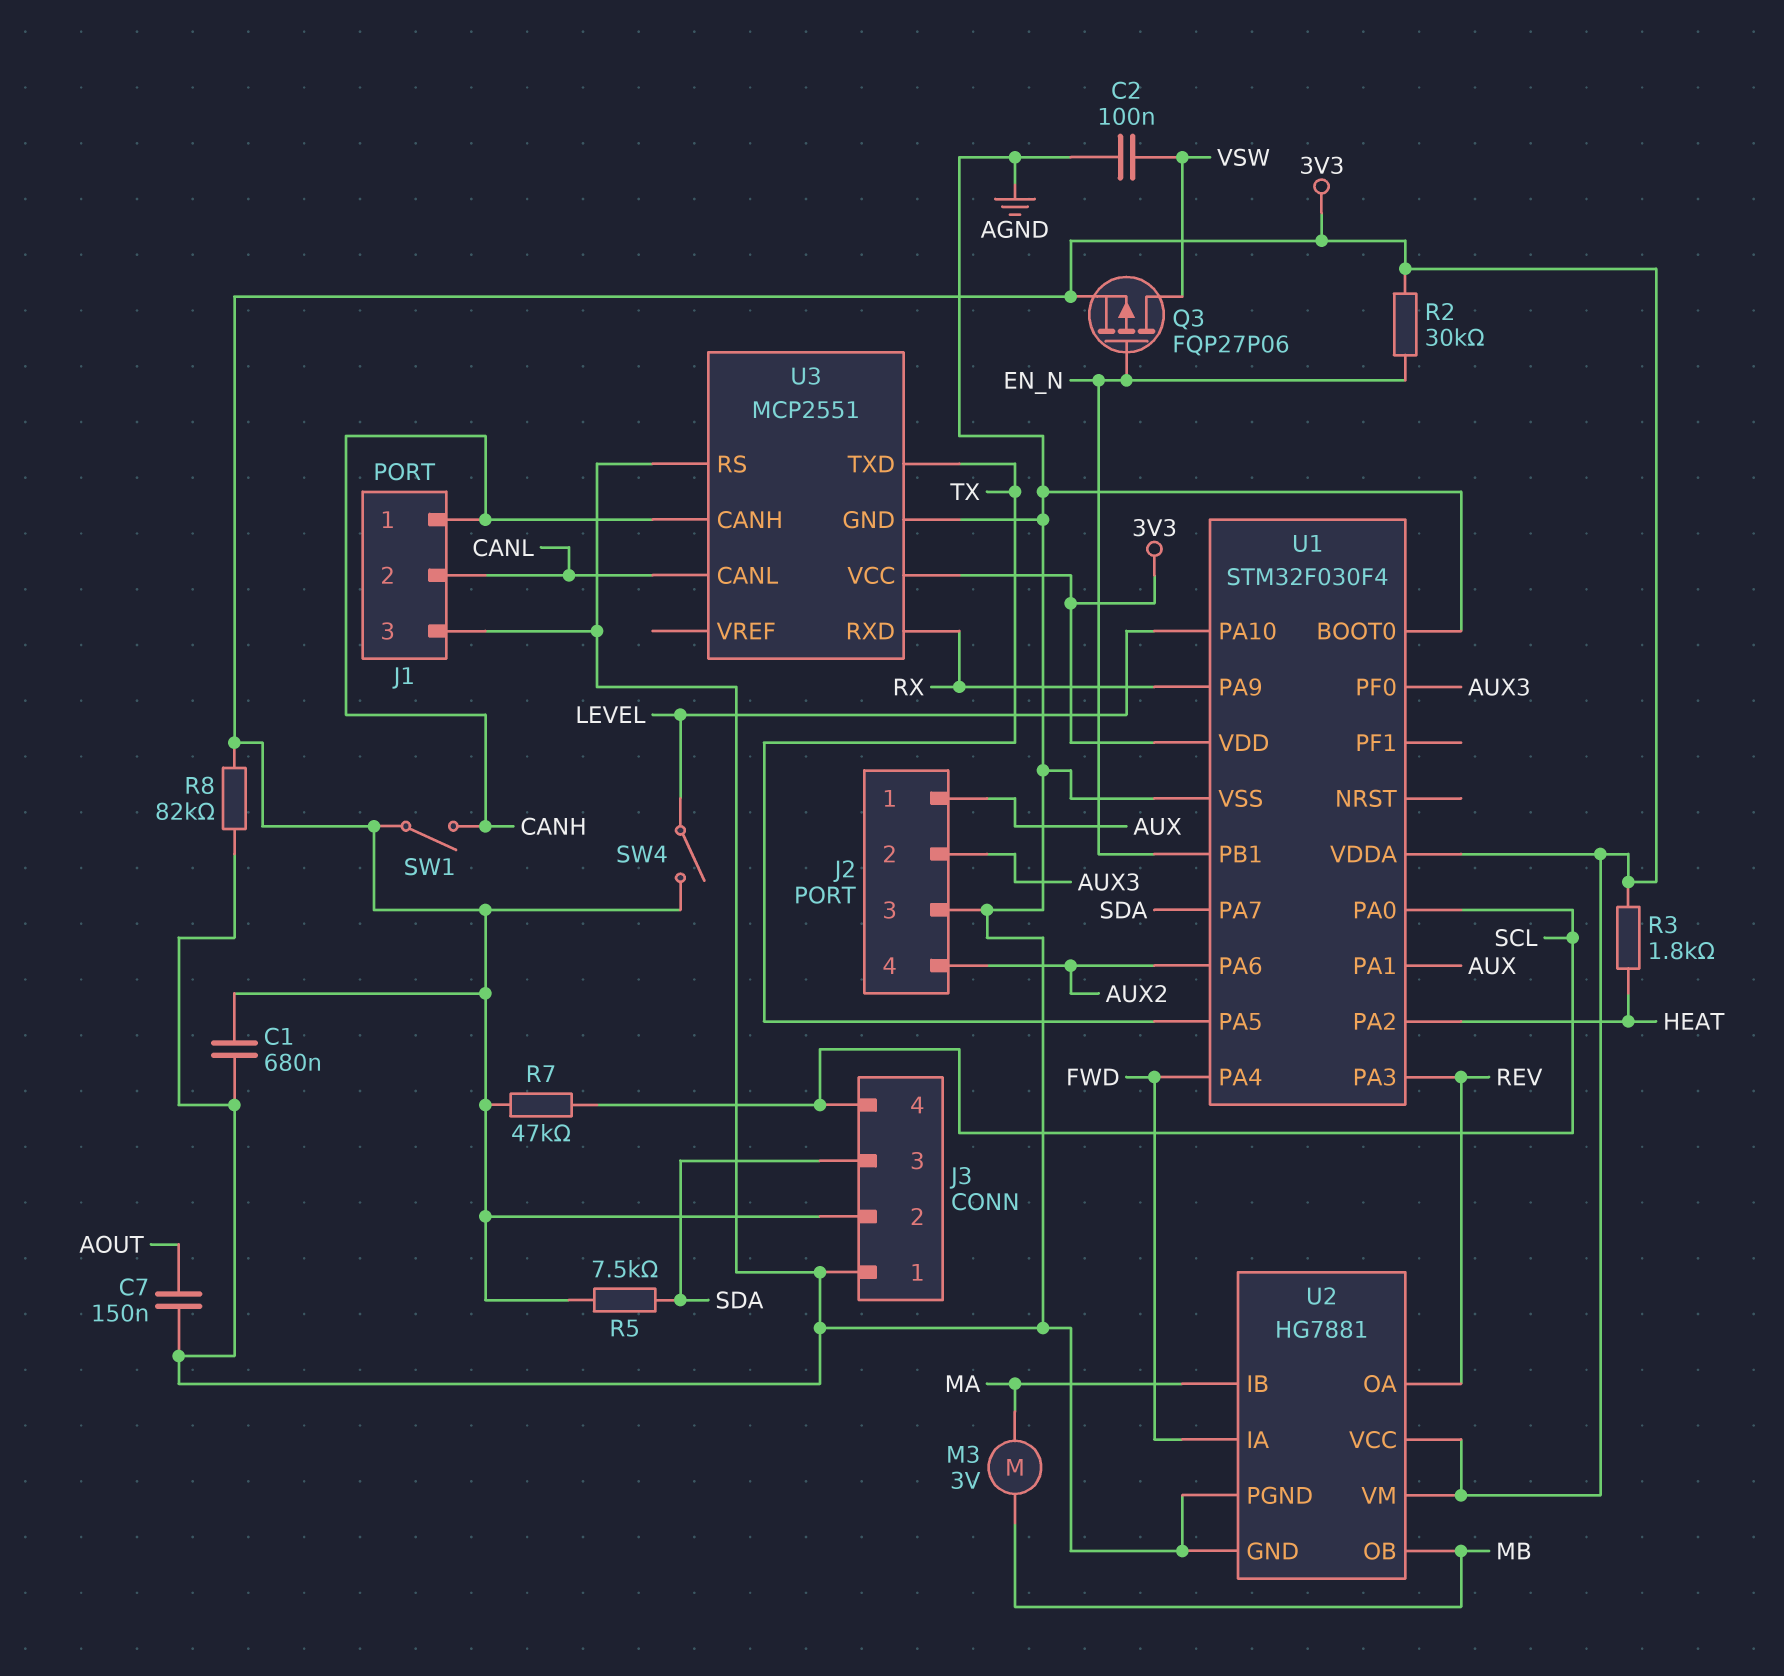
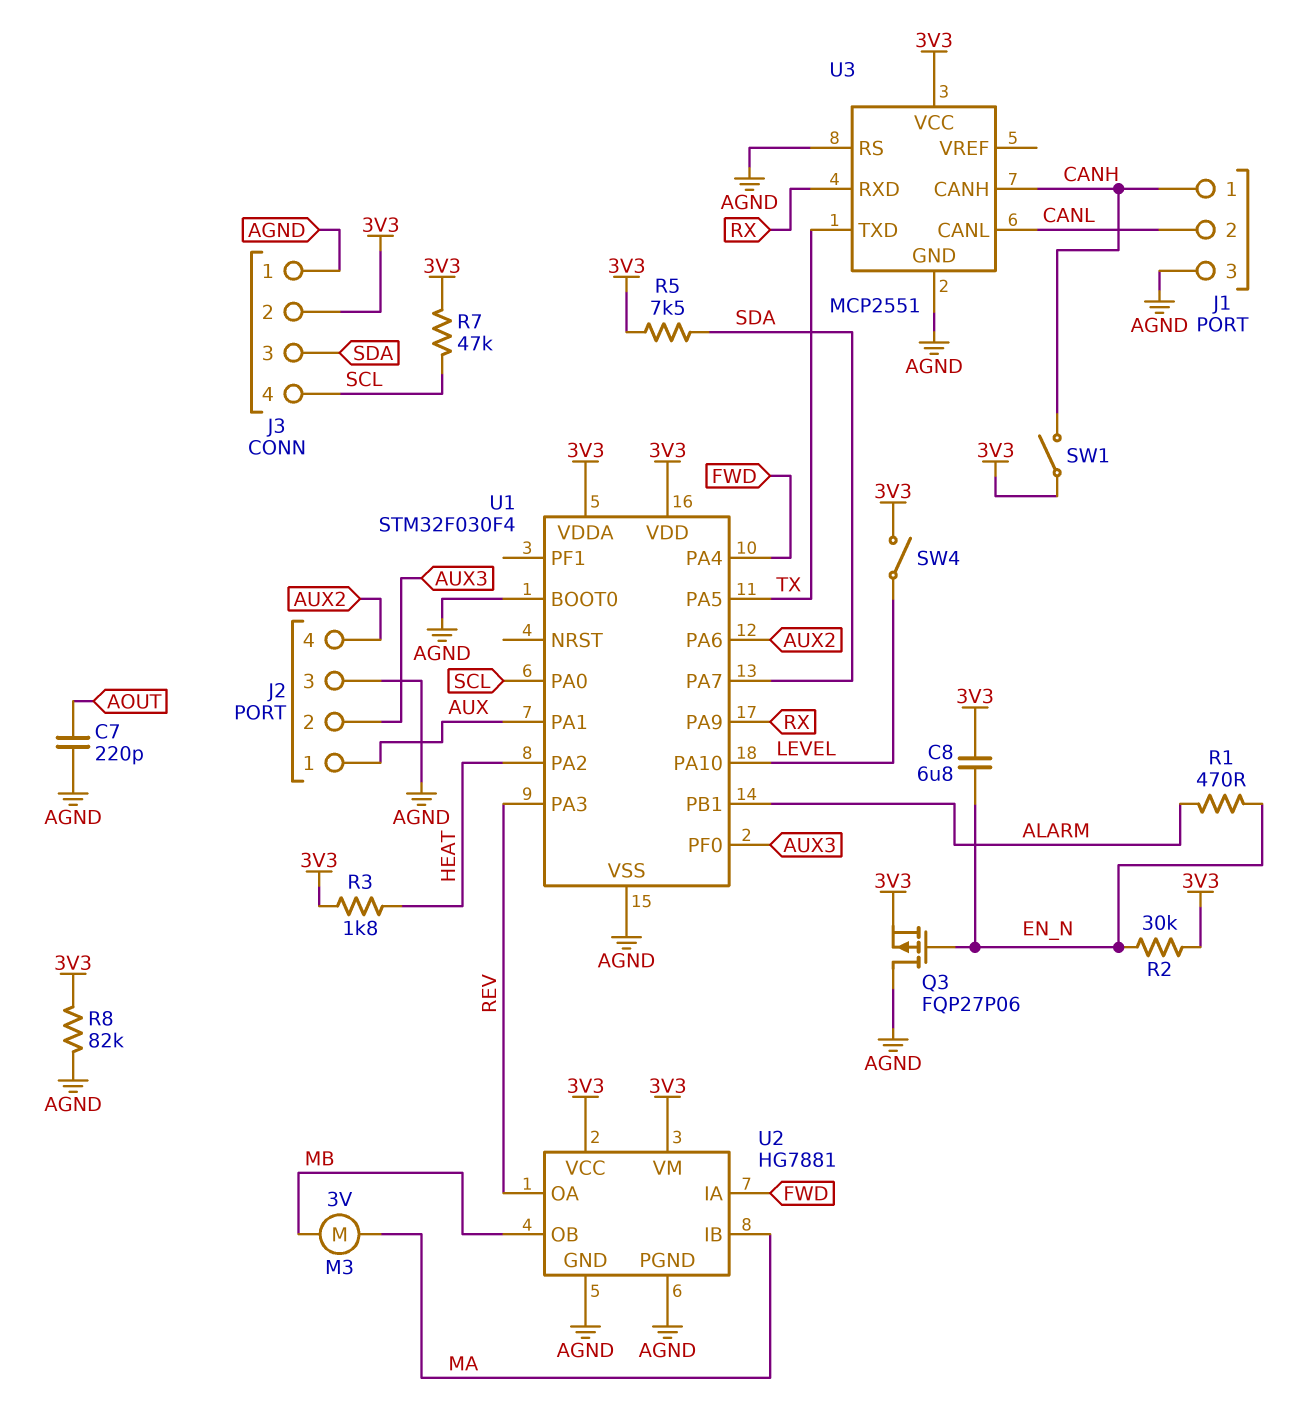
C1: 680nF (3V3, AGND) -> none
C2: 100nF (AGND, VSW) -> none
C7: 150nF (AGND, AOUT) -> 220pF (AGND, AOUT)
C8: none -> 6.8uF (3V3, EN_N)
Q3: PMOS FQP27P06 (G EN_N, D VSW, S 3V3) -> PMOS FQP27P06 (G EN_N, D AGND, S 3V3)
R1: none -> 470 (ALARM, EN_N)
U1 pin PB1: EN_N -> ALARM

